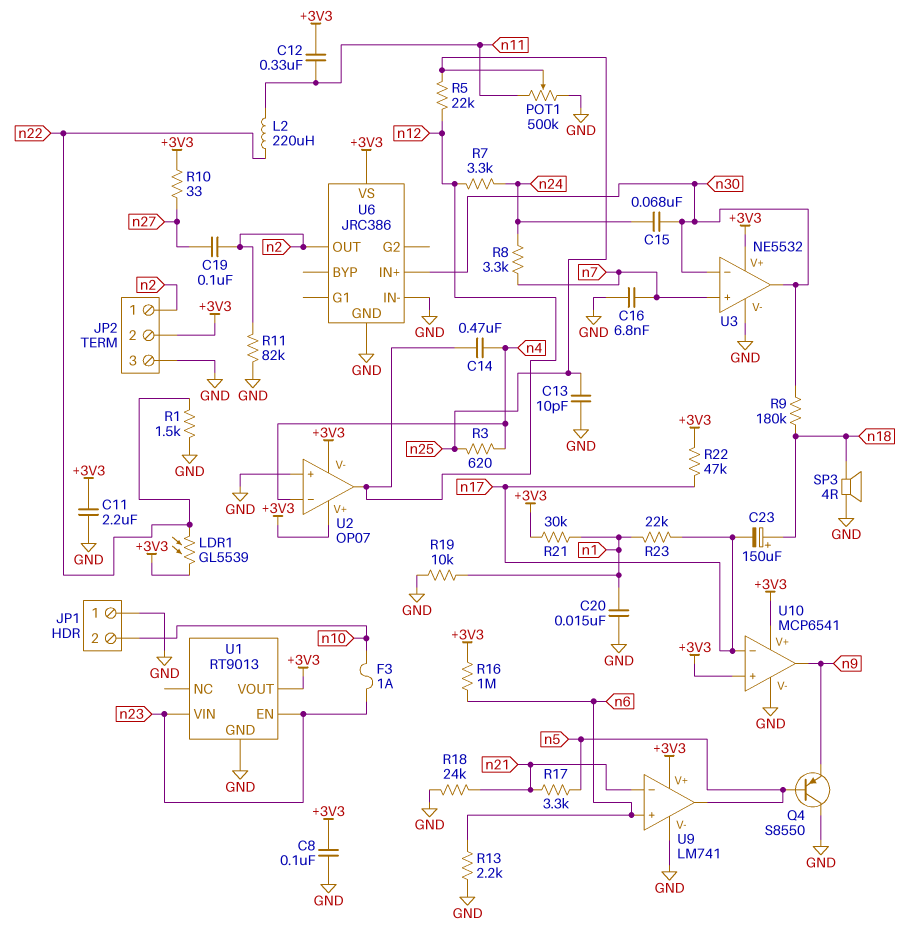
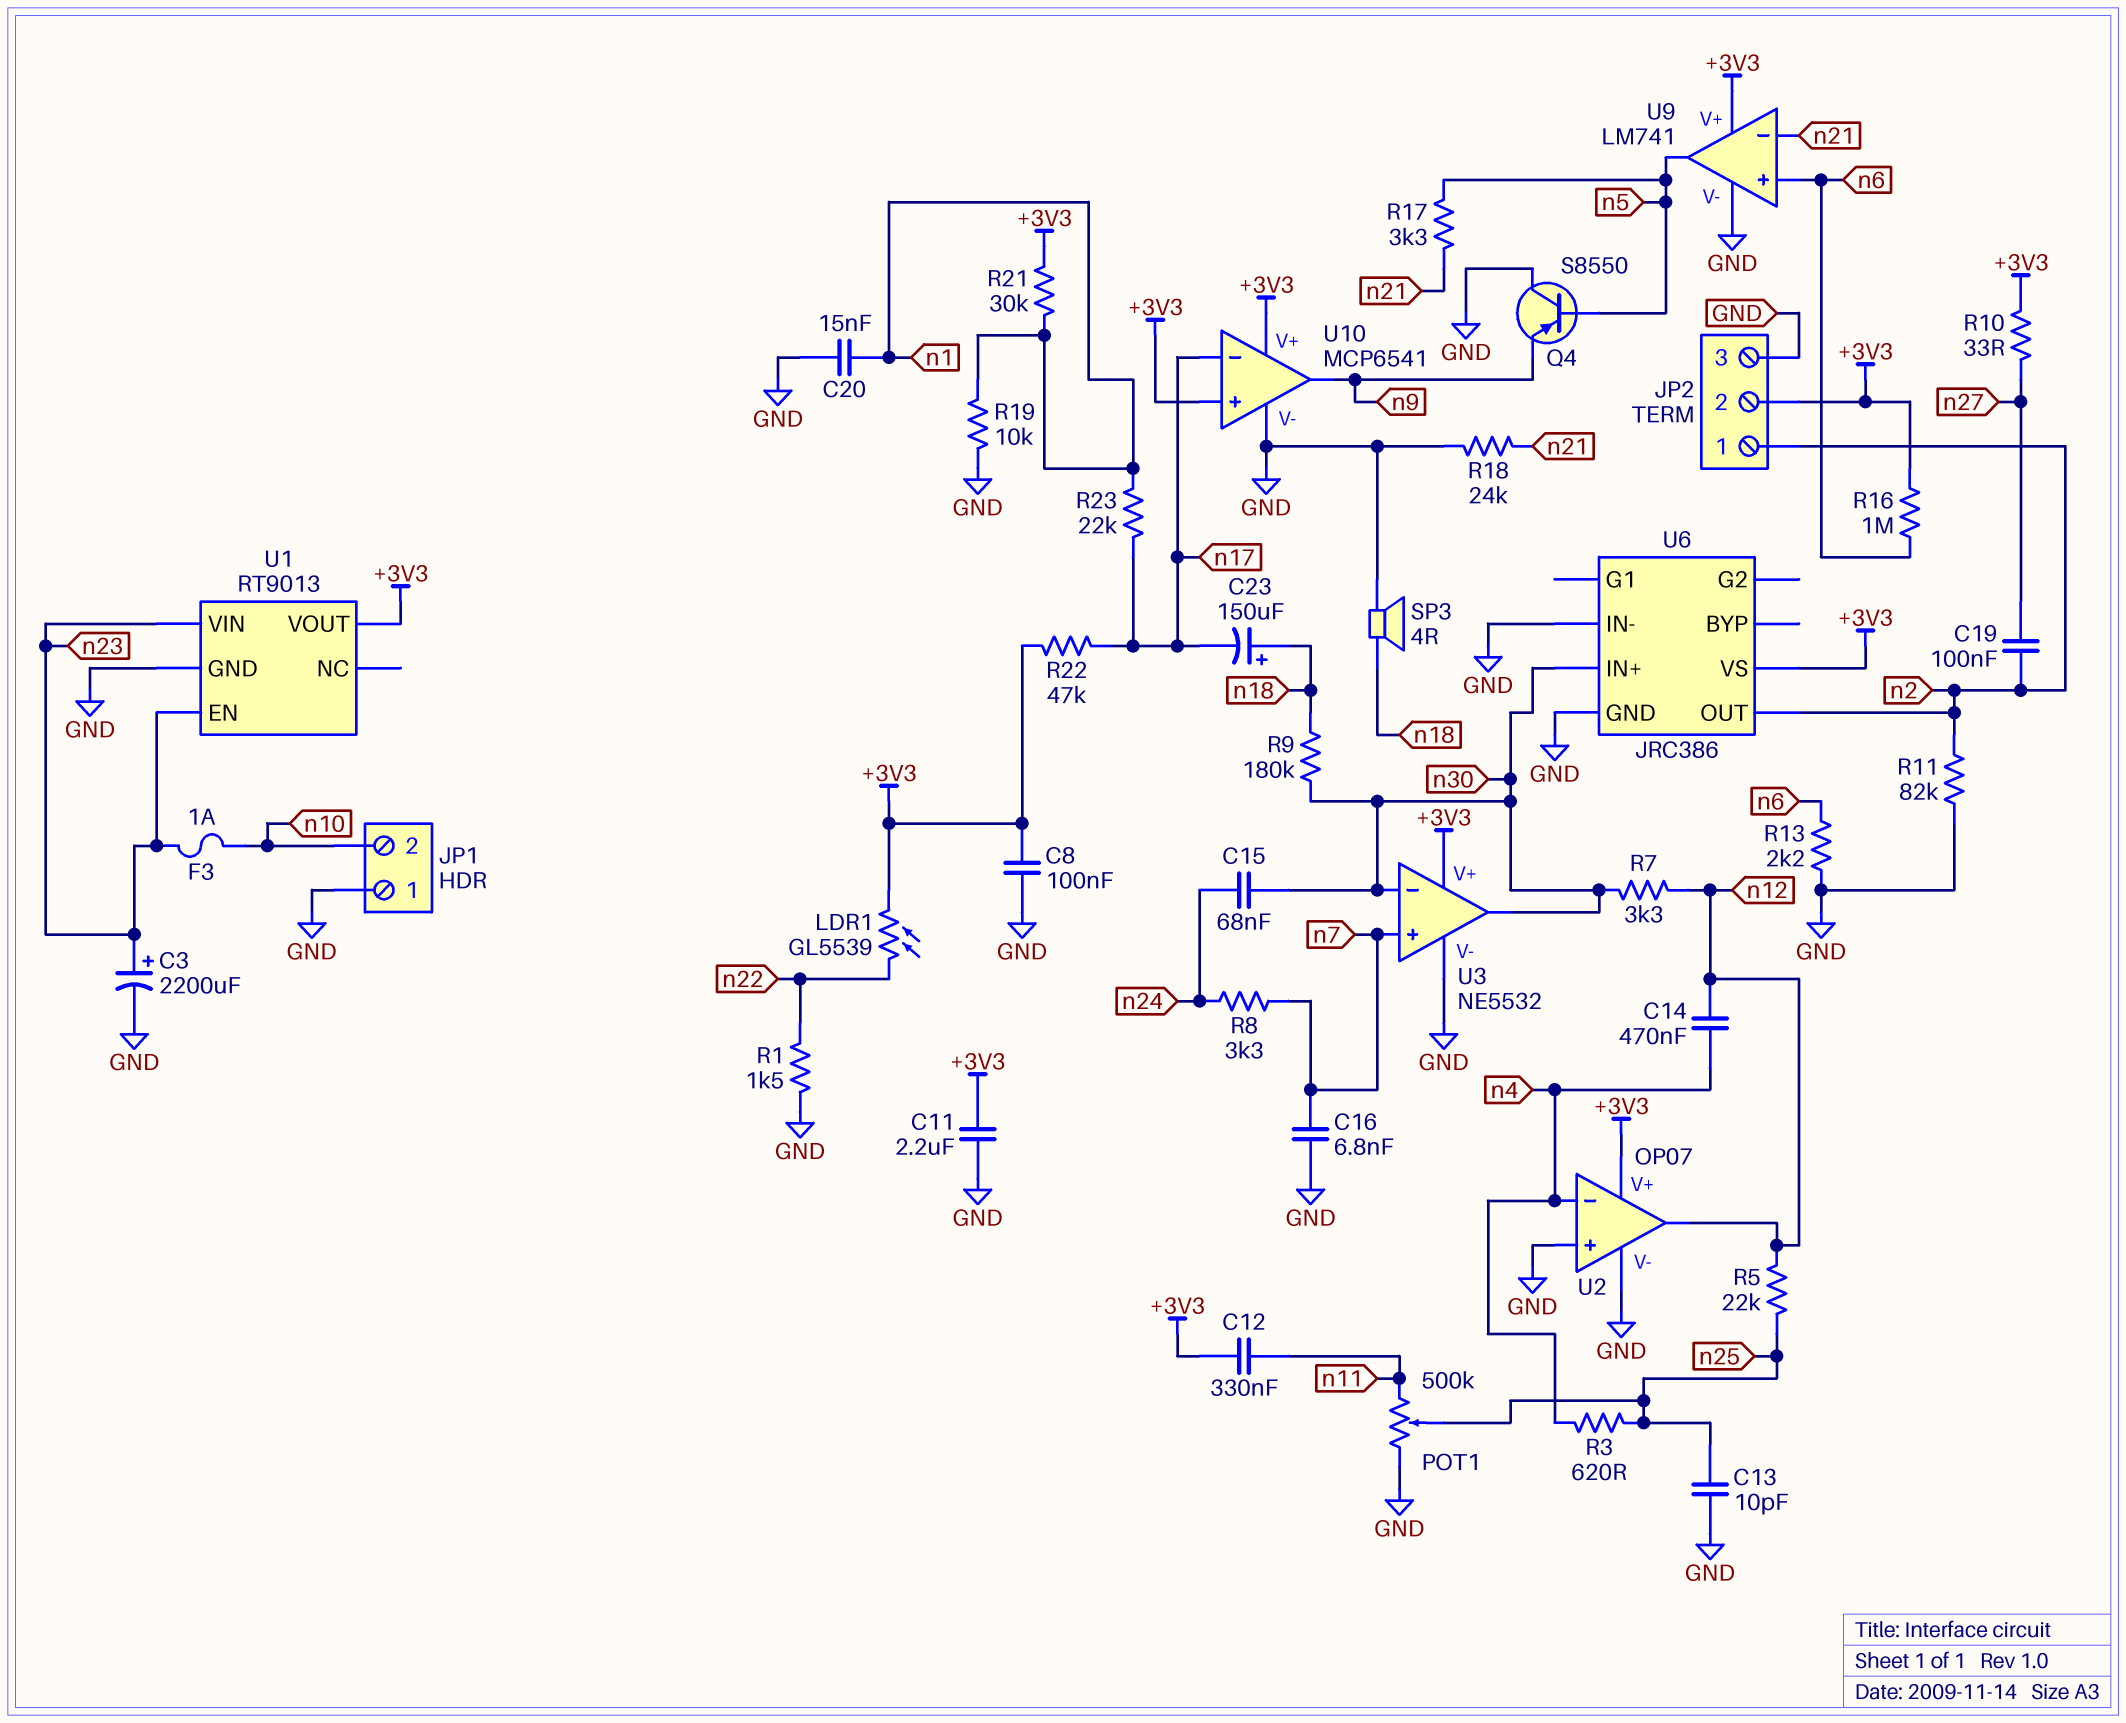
C3: none -> 2200uF (plus n23, minus GND)
L2: 220uH (n11, n22) -> none
R7: 3.3k (n12, n24) -> 3.3k (n12, n30)
U2 pin V-: +3V3 -> GND

